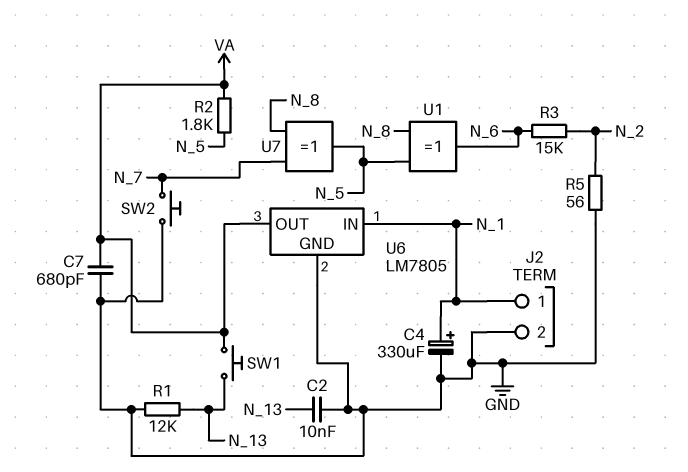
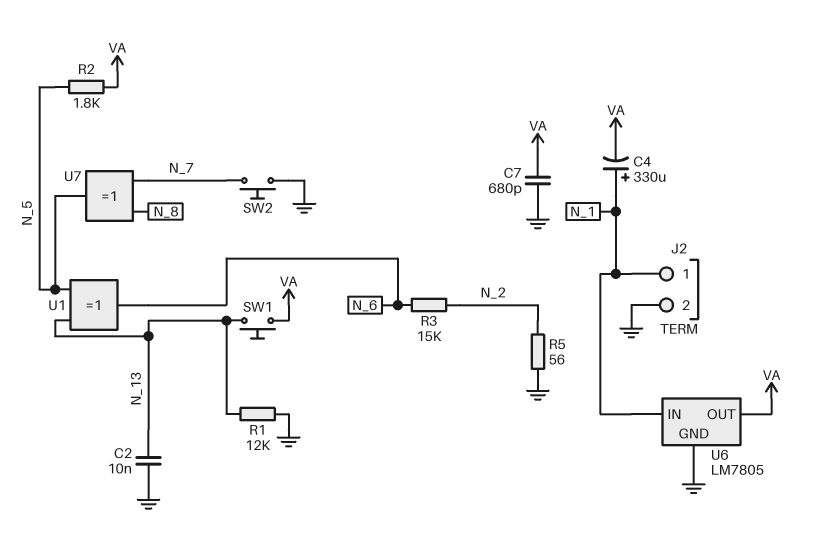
C4: 330uF (plus N_1, minus GND) -> 330uF (plus N_1, minus VA)
U1: XOR (in N_5, in N_8, out N_6) -> XOR (in N_5, in N_13, out N_6)

